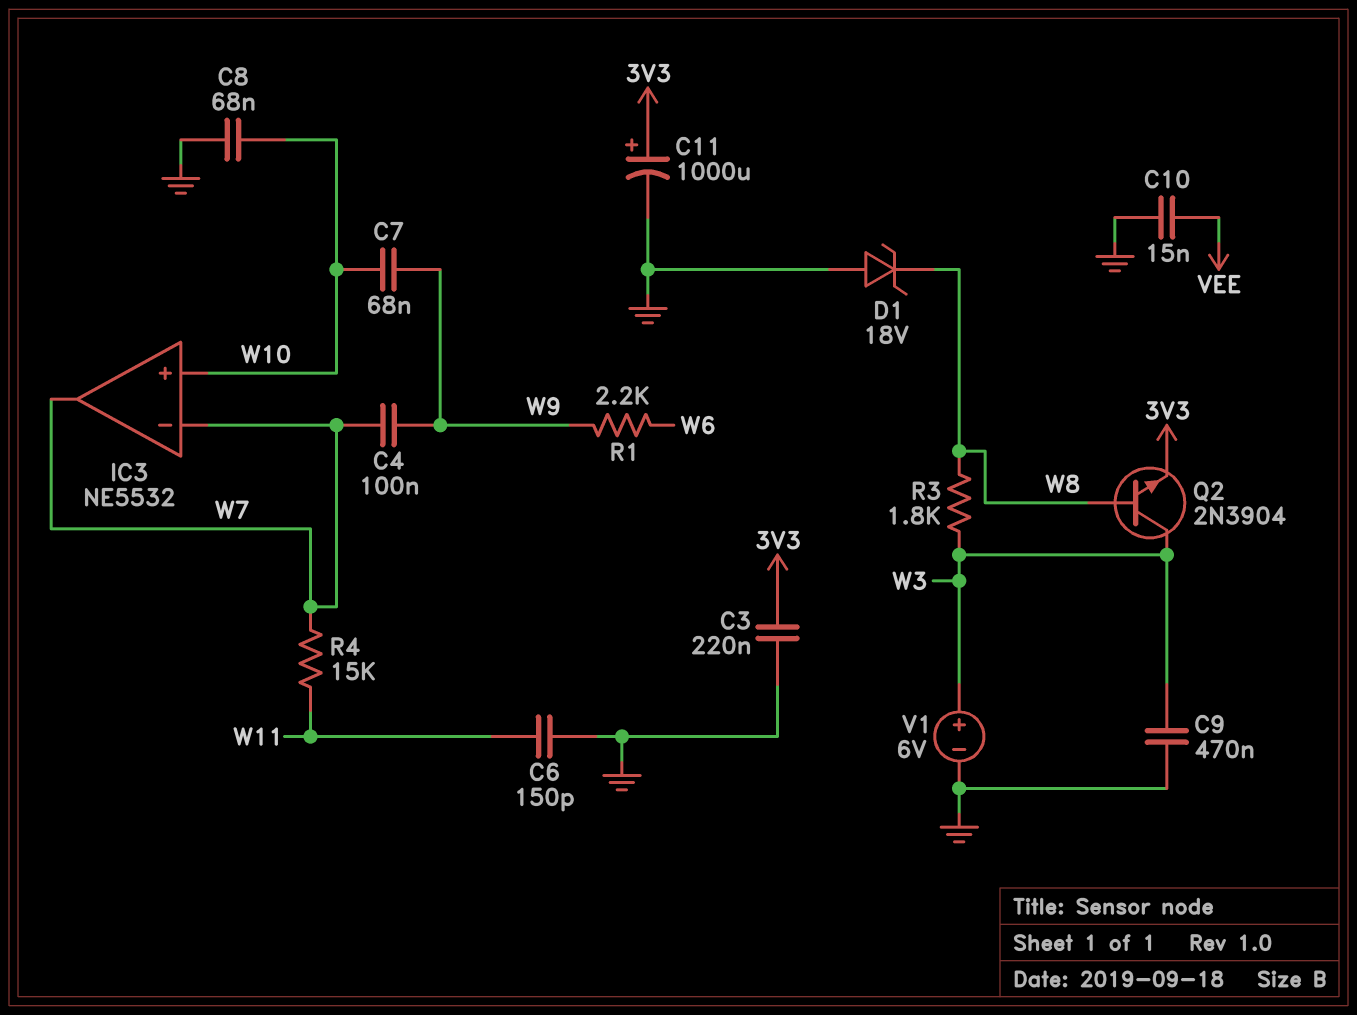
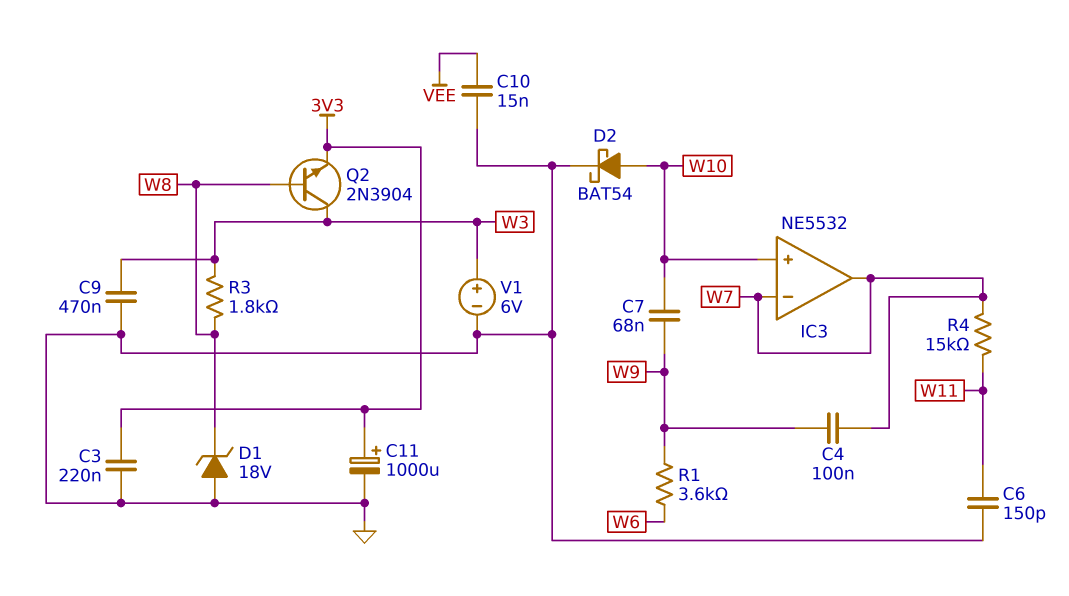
C8: 68nF (GND, W10) -> none
D2: none -> schottky BAT54 (A W10, K GND)
R1: 2.2k (W6, W9) -> 3.6k (W6, W9)

